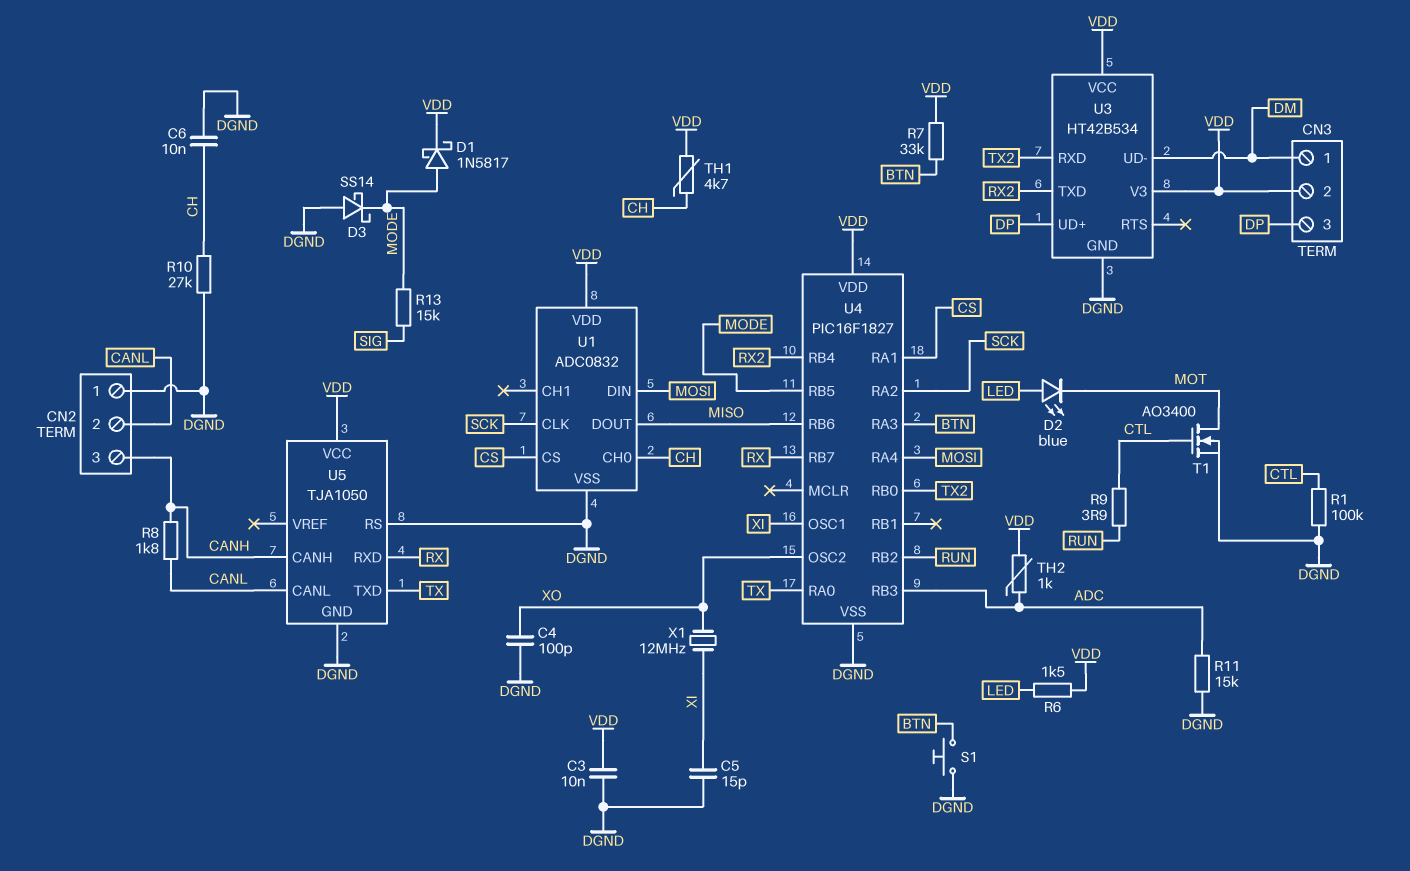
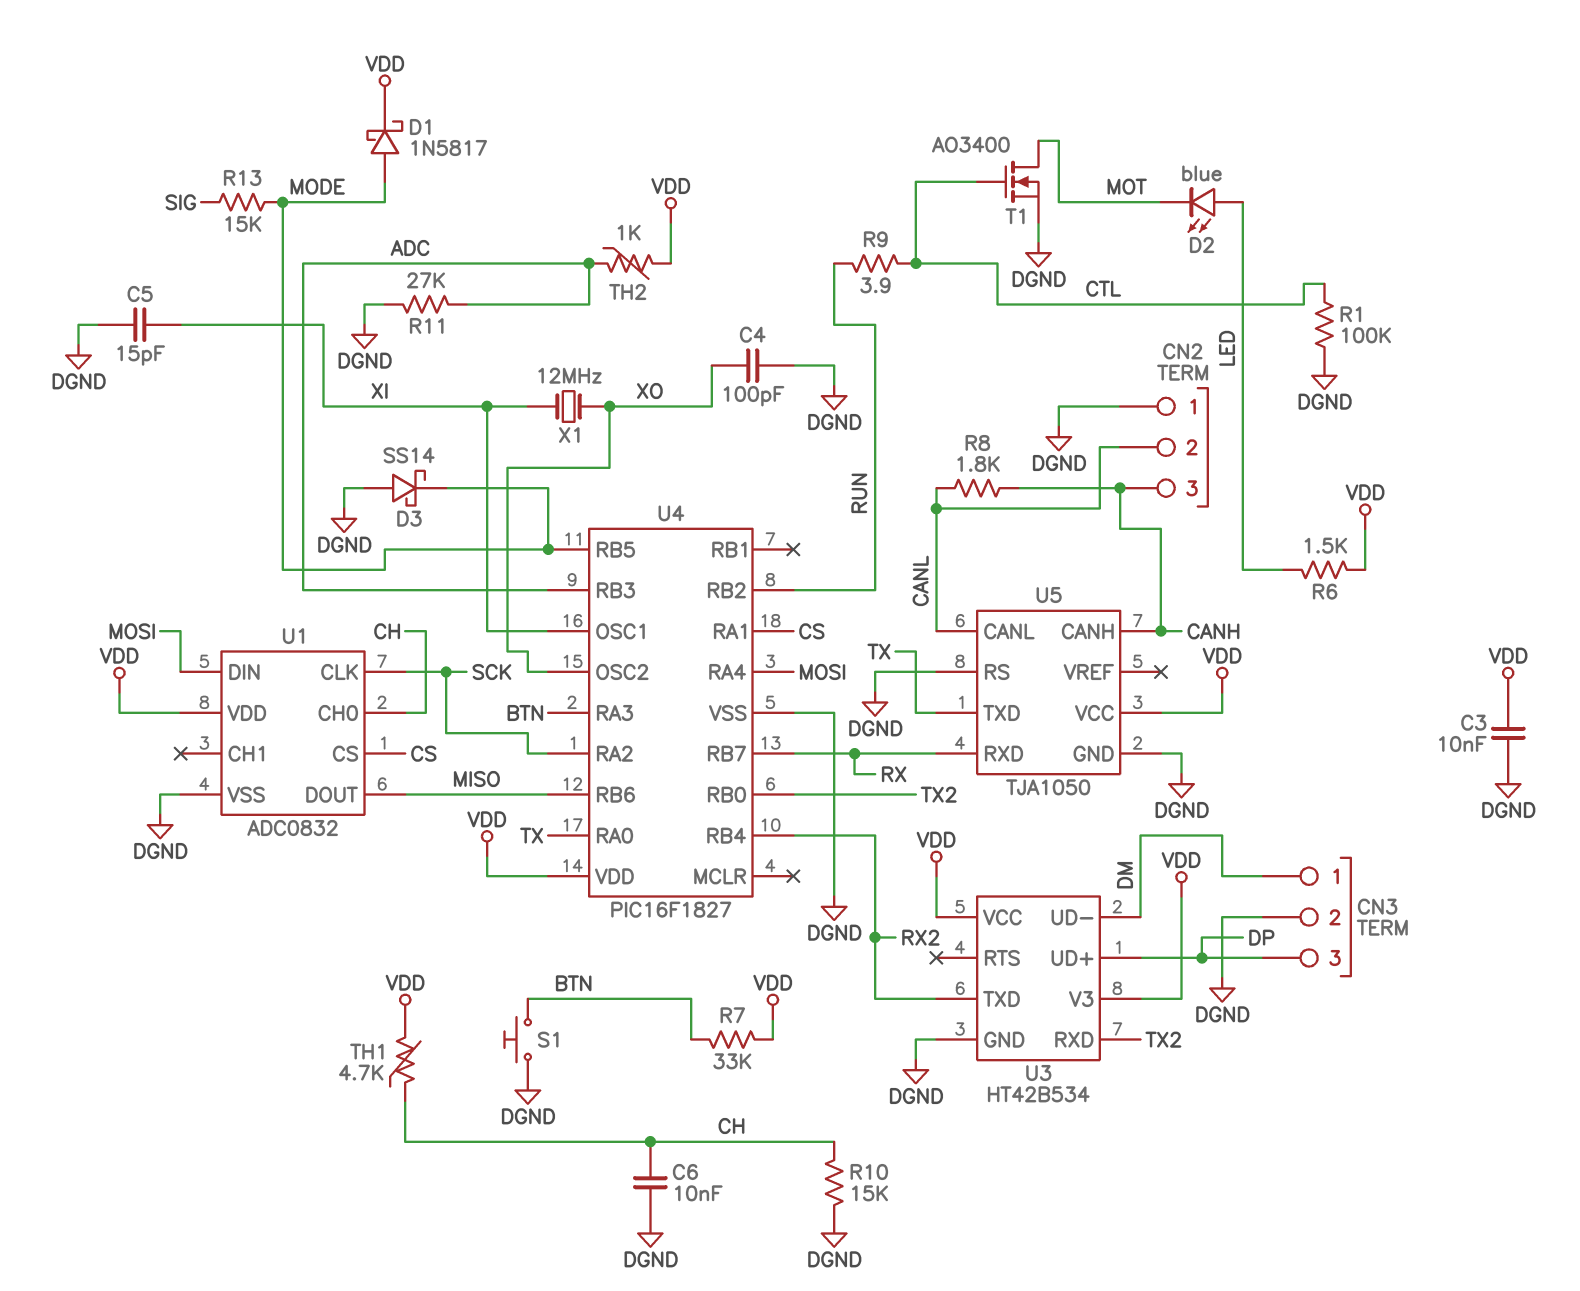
CN3 pin 2: VDD -> DGND
R10: 27k (CH, DGND) -> 15k (CH, DGND)
R11: 15k (ADC, DGND) -> 27k (ADC, DGND)

